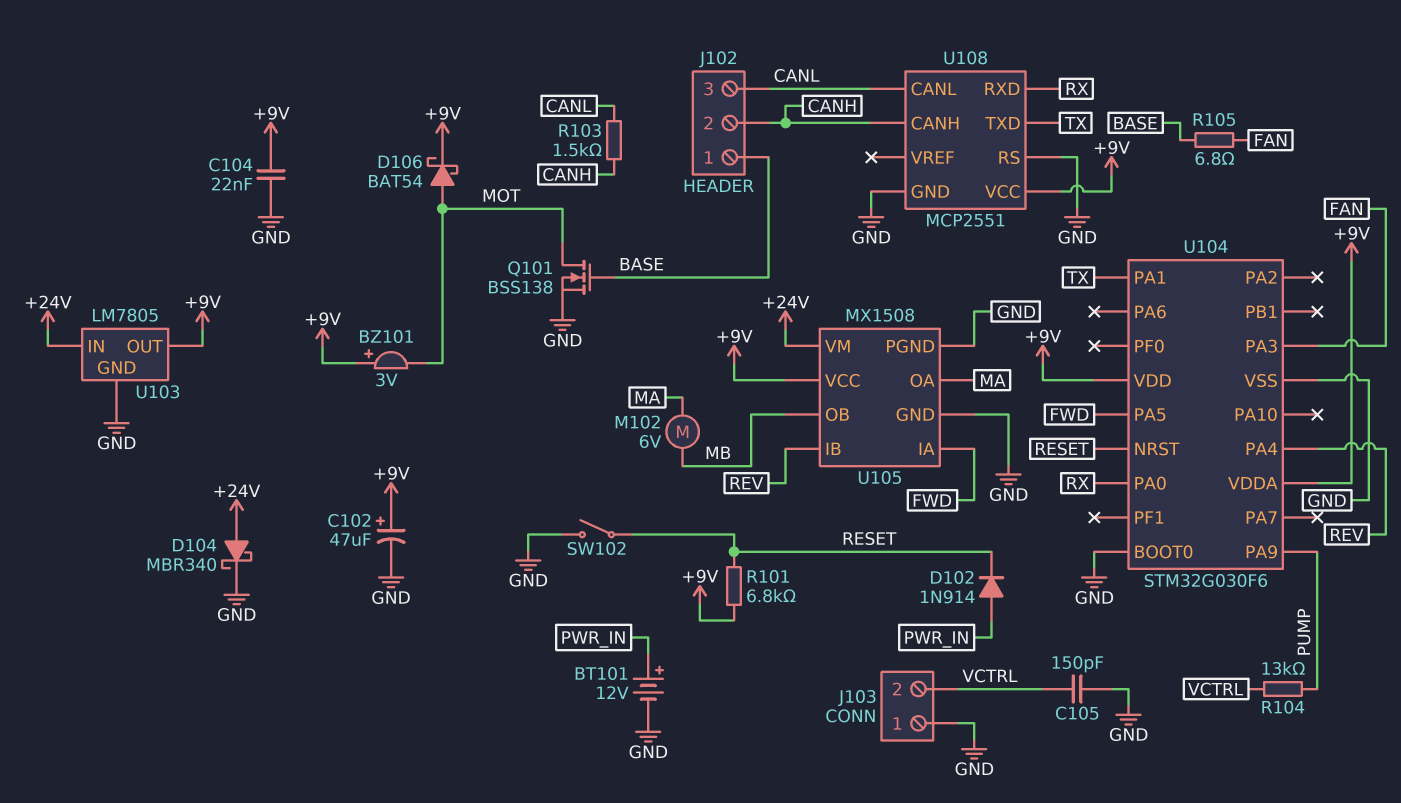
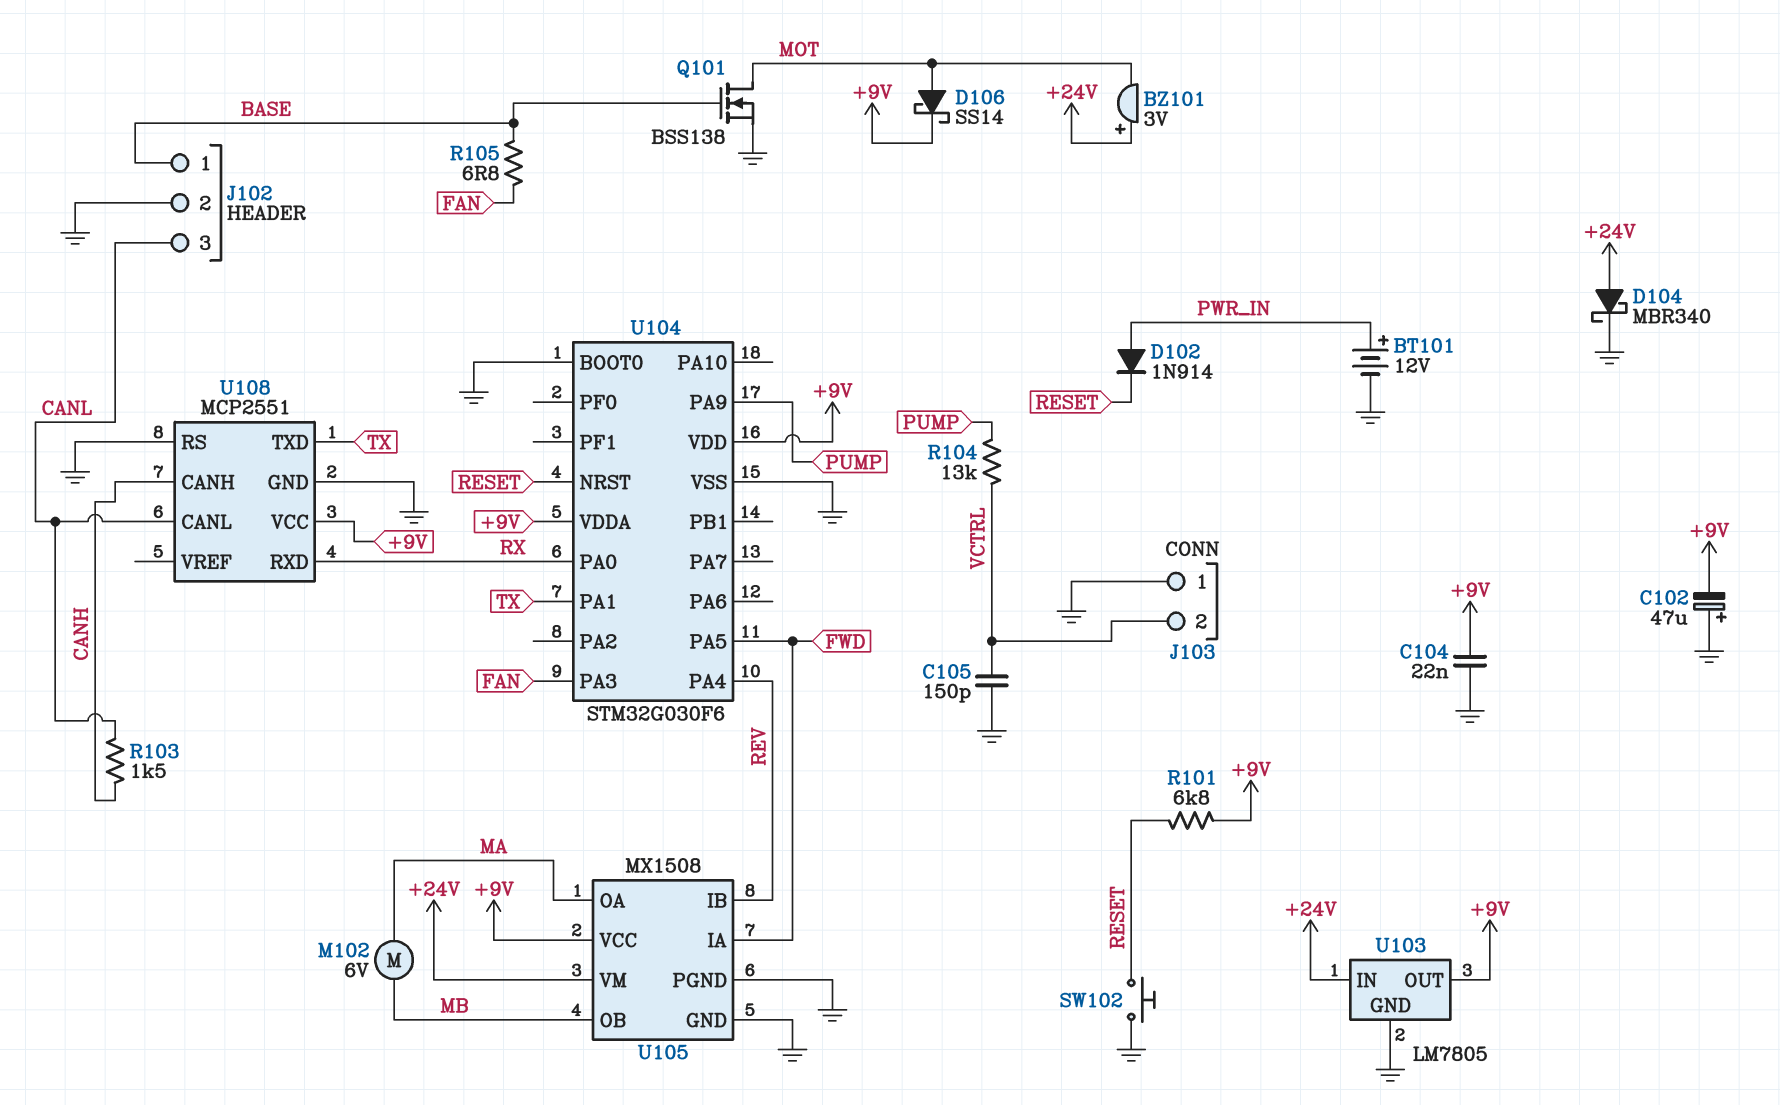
BZ101: buzzer 3V (plus +9V, minus MOT) -> buzzer 3V (plus +24V, minus MOT)
C102: 47uF (plus +9V, minus GND) -> 47uF (plus GND, minus +9V)
D106: schottky BAT54 (A MOT, K +9V) -> schottky SS14 (A MOT, K +9V)
J102 pin 2: CANH -> GND
SW102: switch (GND, RESET) -> button (GND, RESET)

